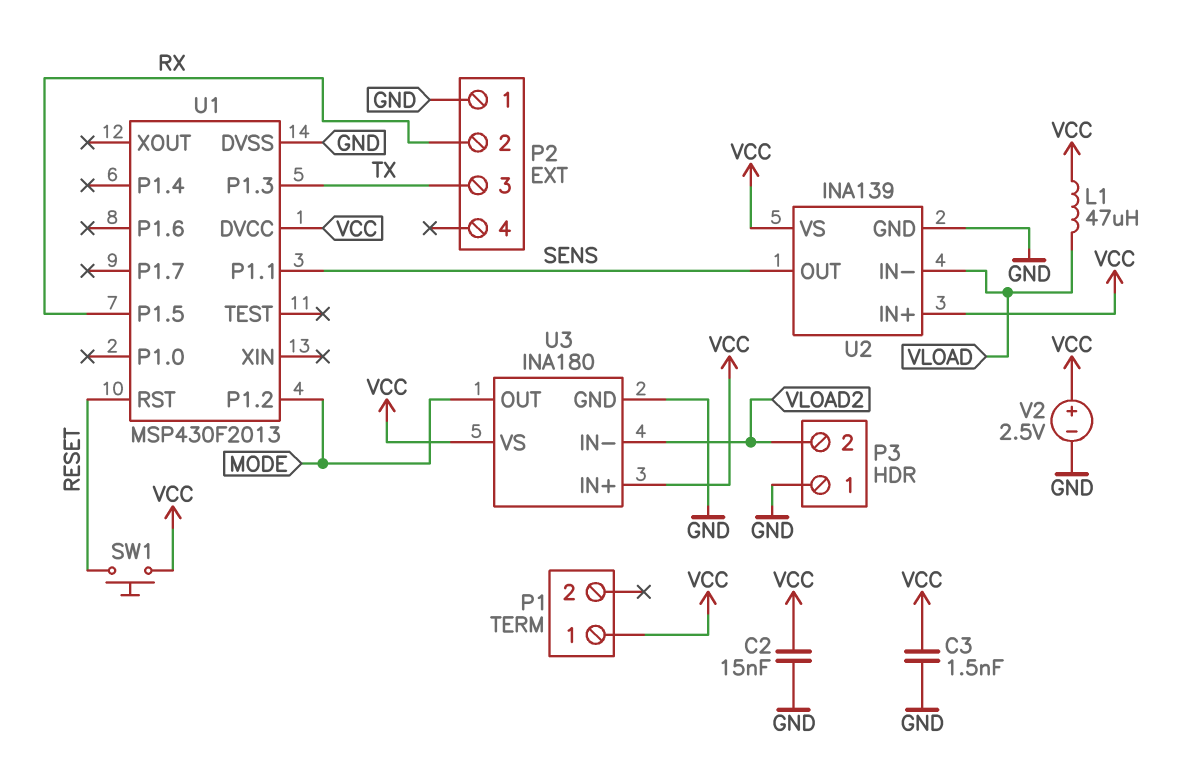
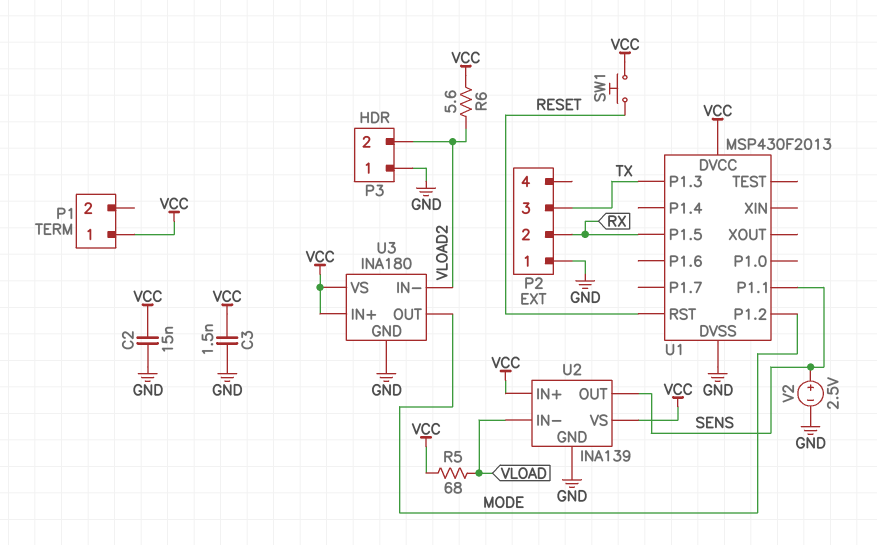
L1: 47uH (VCC, VLOAD) -> none
R5: none -> 68 (VCC, VLOAD)
R6: none -> 5.6 (VCC, VLOAD2)
V2: 2.5V (plus VCC, minus GND) -> 2.5V (plus SENS, minus GND)

